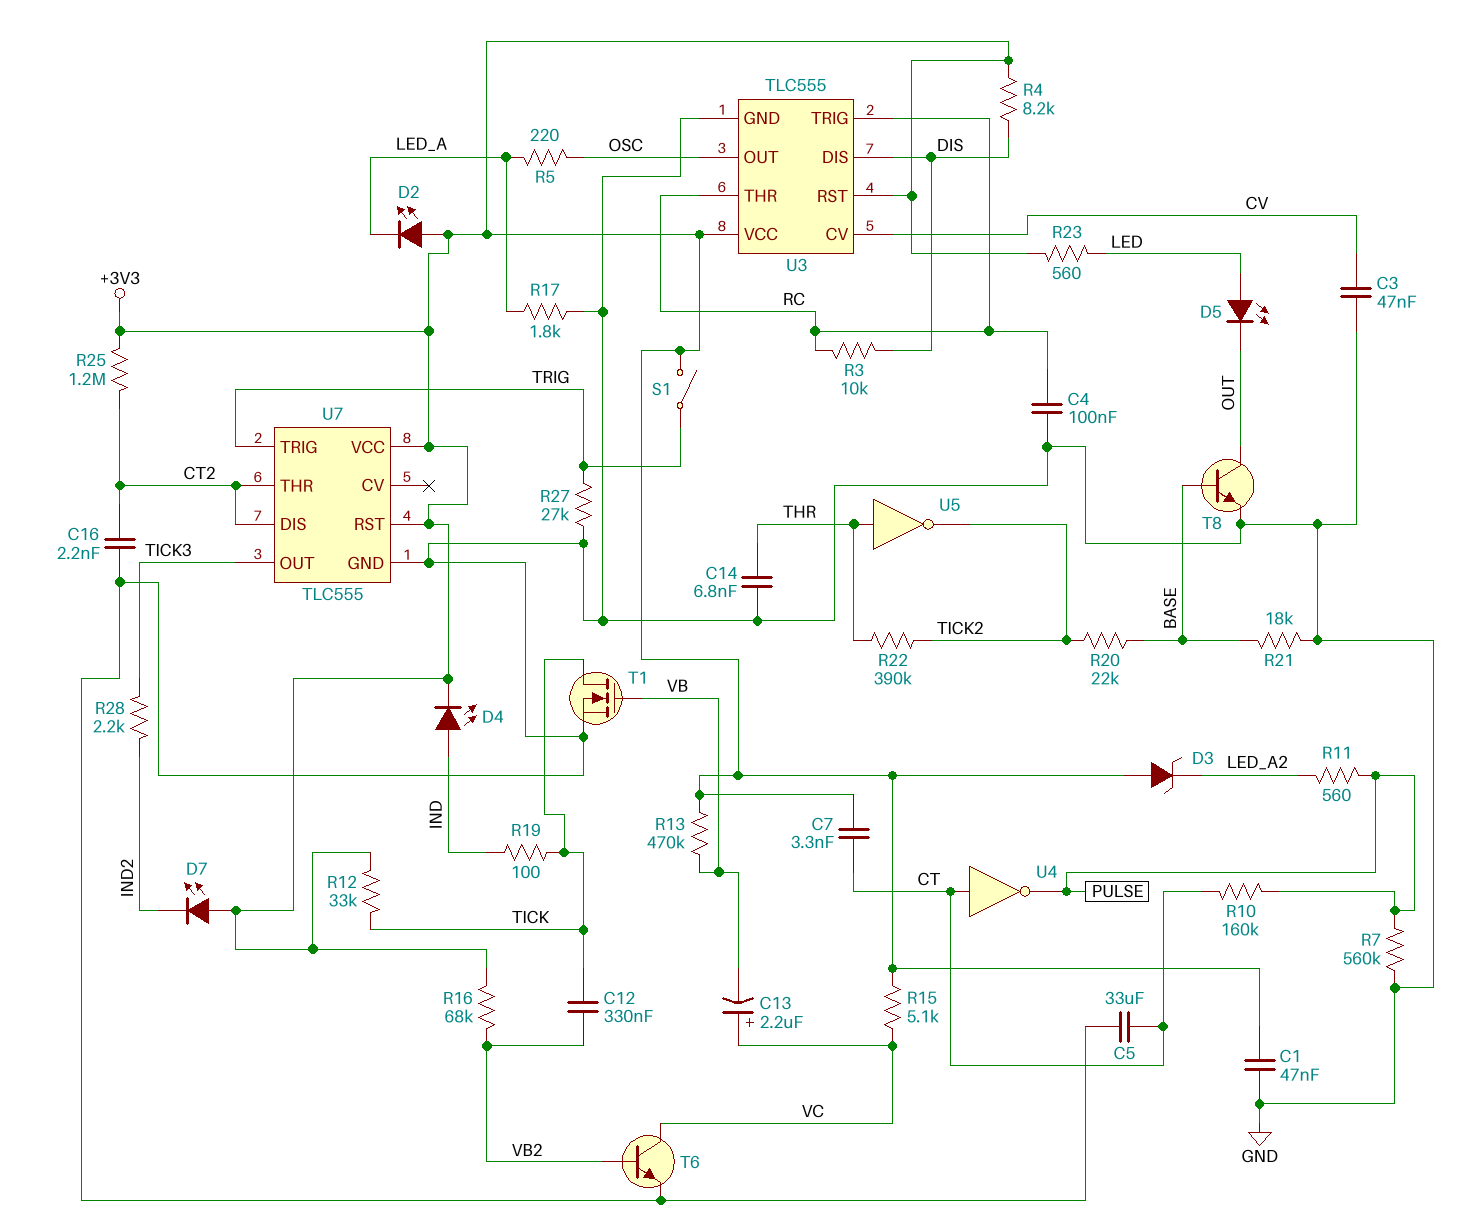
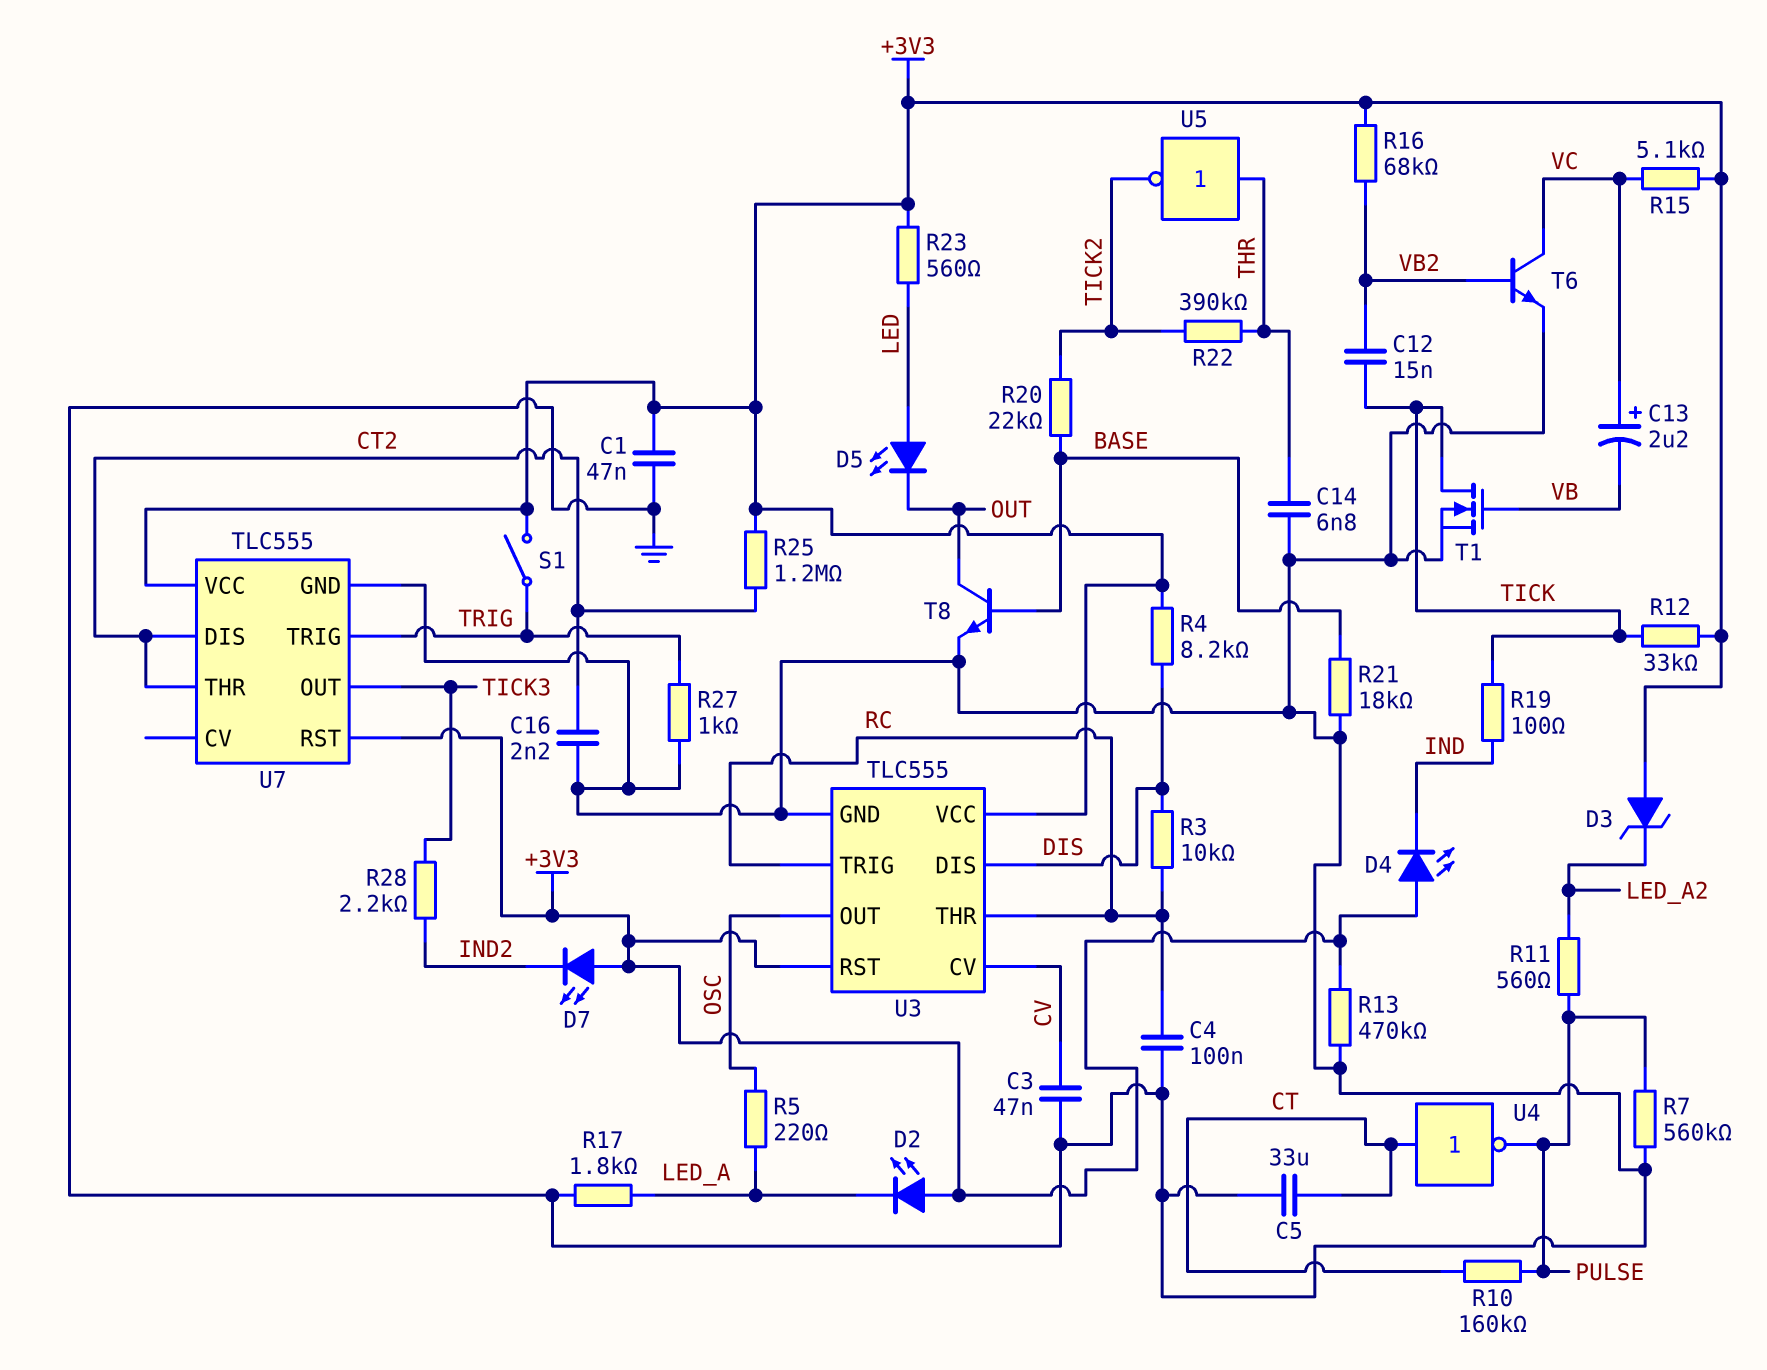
C7: 3.3nF (+3V3, CT) -> none
C12: 330nF (TICK, VB2) -> 15nF (TICK, VB2)
D4: LED (A IND, K +3V3) -> LED (A +3V3, K IND)
R13: 470k (+3V3, VB) -> 470k (+3V3, GND)
R27: 27k (GND, TRIG) -> 1k (GND, TRIG)

